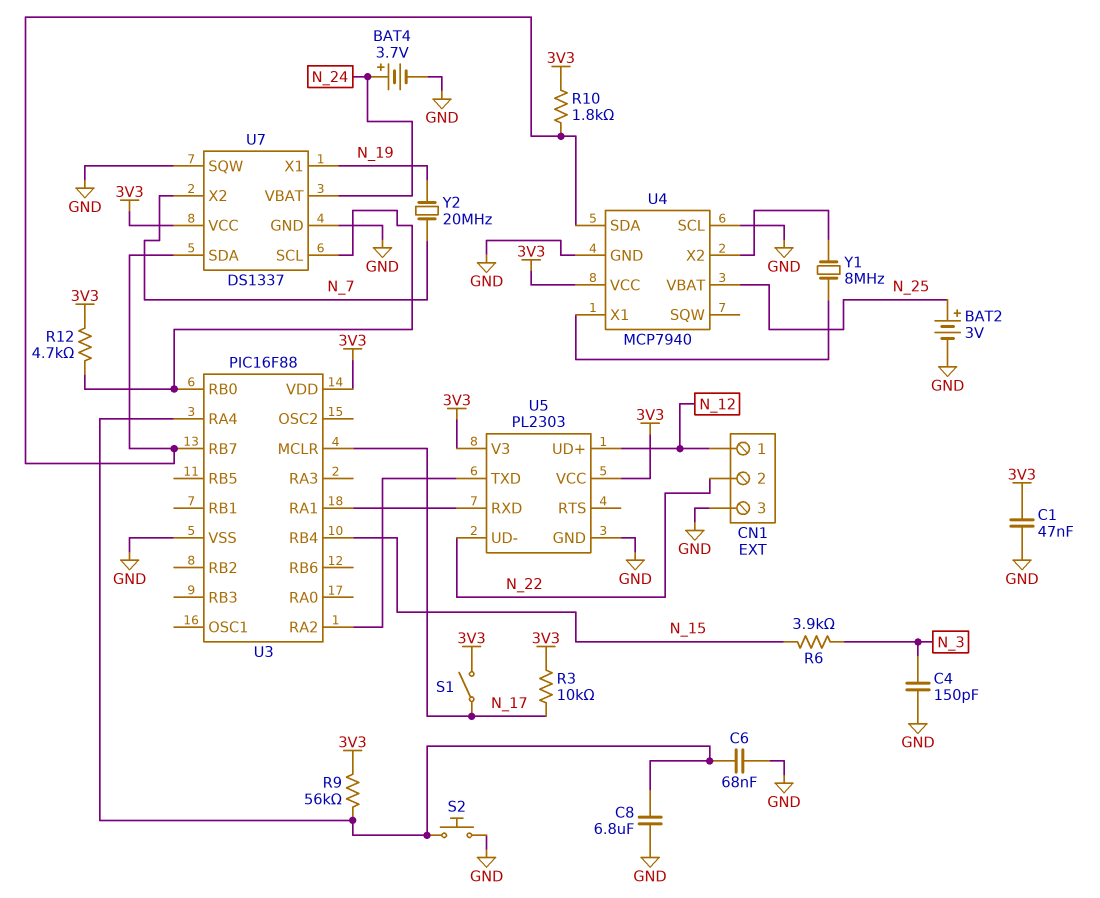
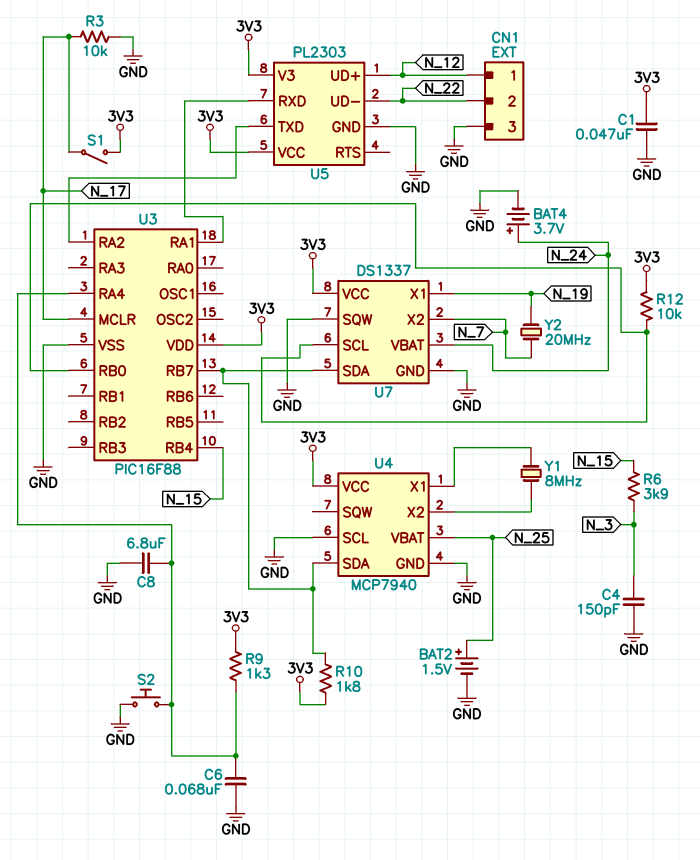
BAT2: 3V (plus N_25, minus GND) -> 1.5V (plus N_25, minus GND)
R3: 10k (3V3, N_17) -> 10k (GND, N_17)
R9: 56k (3V3, U3/RA4) -> 1.3k (3V3, U3/RA4)
R12: 4.7k (3V3, U3/RB0) -> 10k (3V3, U3/RB0)

